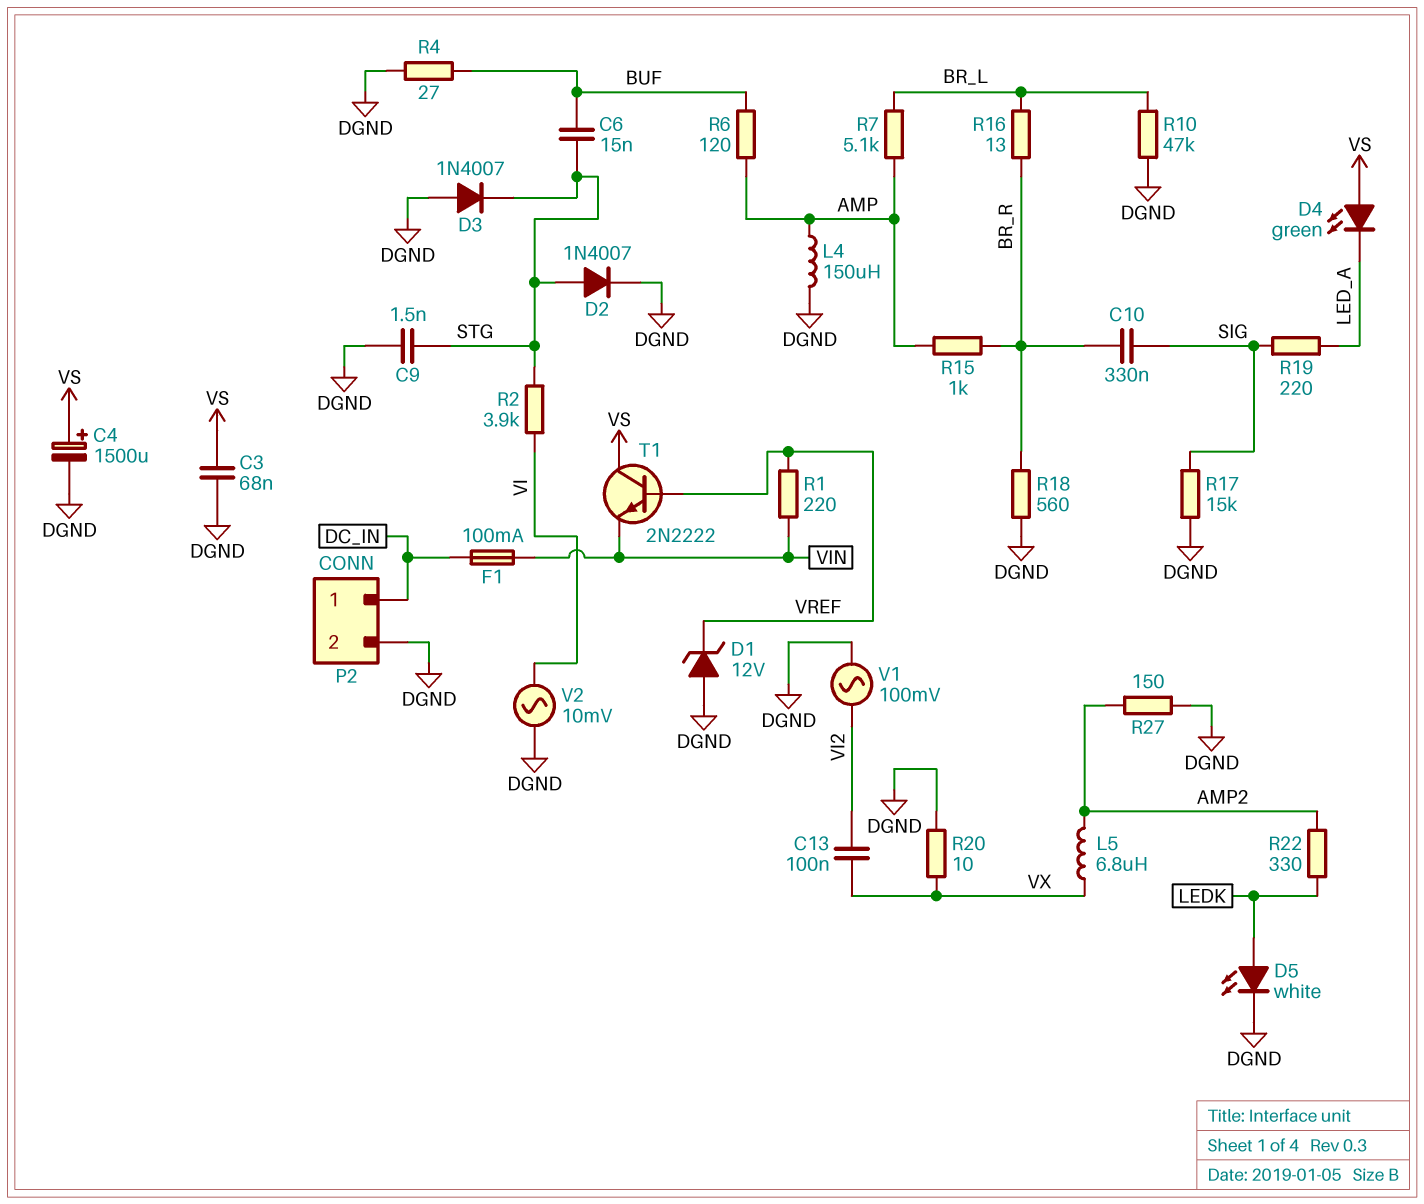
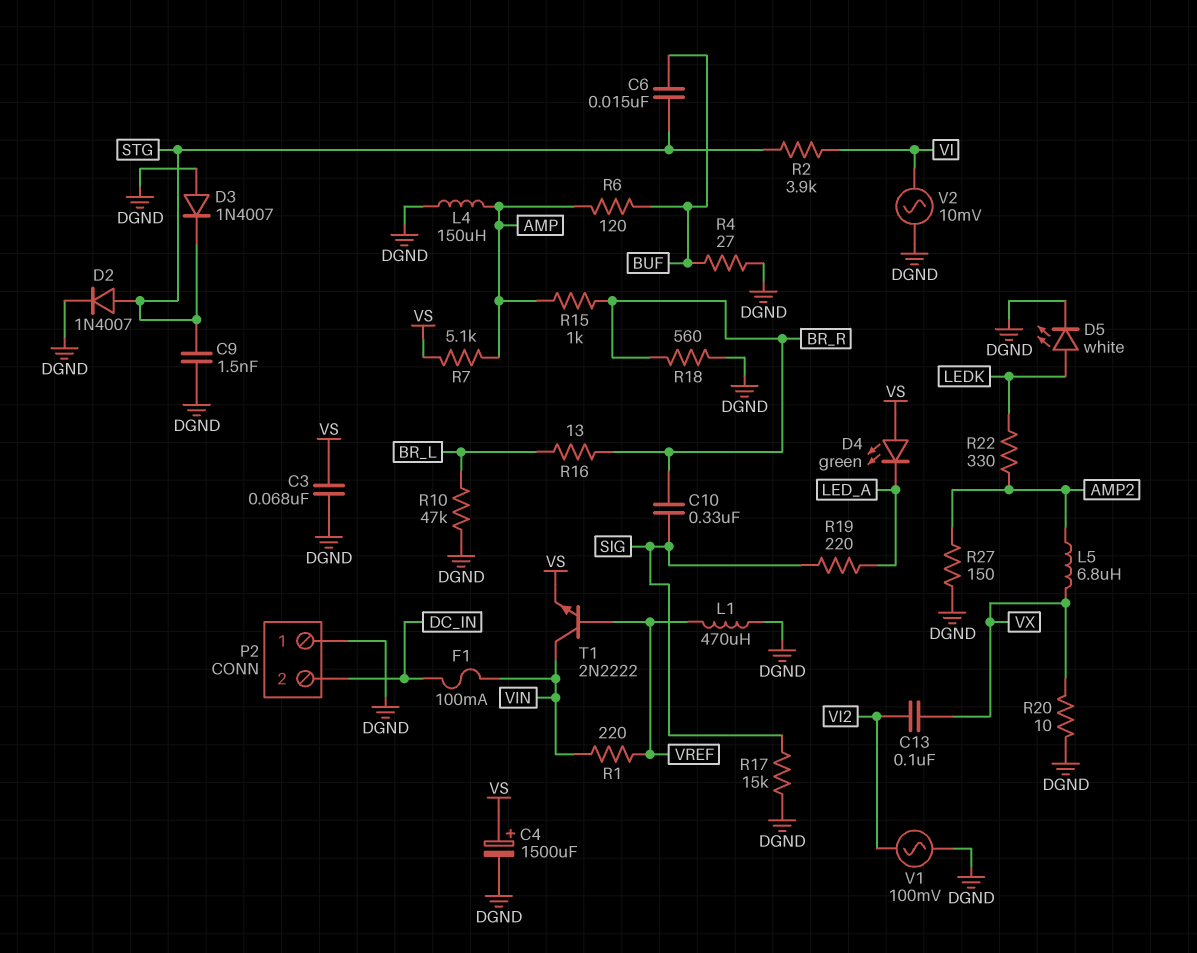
D1: zener 12V (A DGND, K VREF) -> none
L1: none -> 470uH (DGND, VREF)
P2 pin 1: DC_IN -> DGND
P2 pin 2: DGND -> DC_IN
R7: 5.1k (AMP, BR_L) -> 5.1k (AMP, VS)
T1: NPN 2N2222 (B VREF, C VS, E VIN) -> NPN 2N2222 (B VREF, C VIN, E VS)

